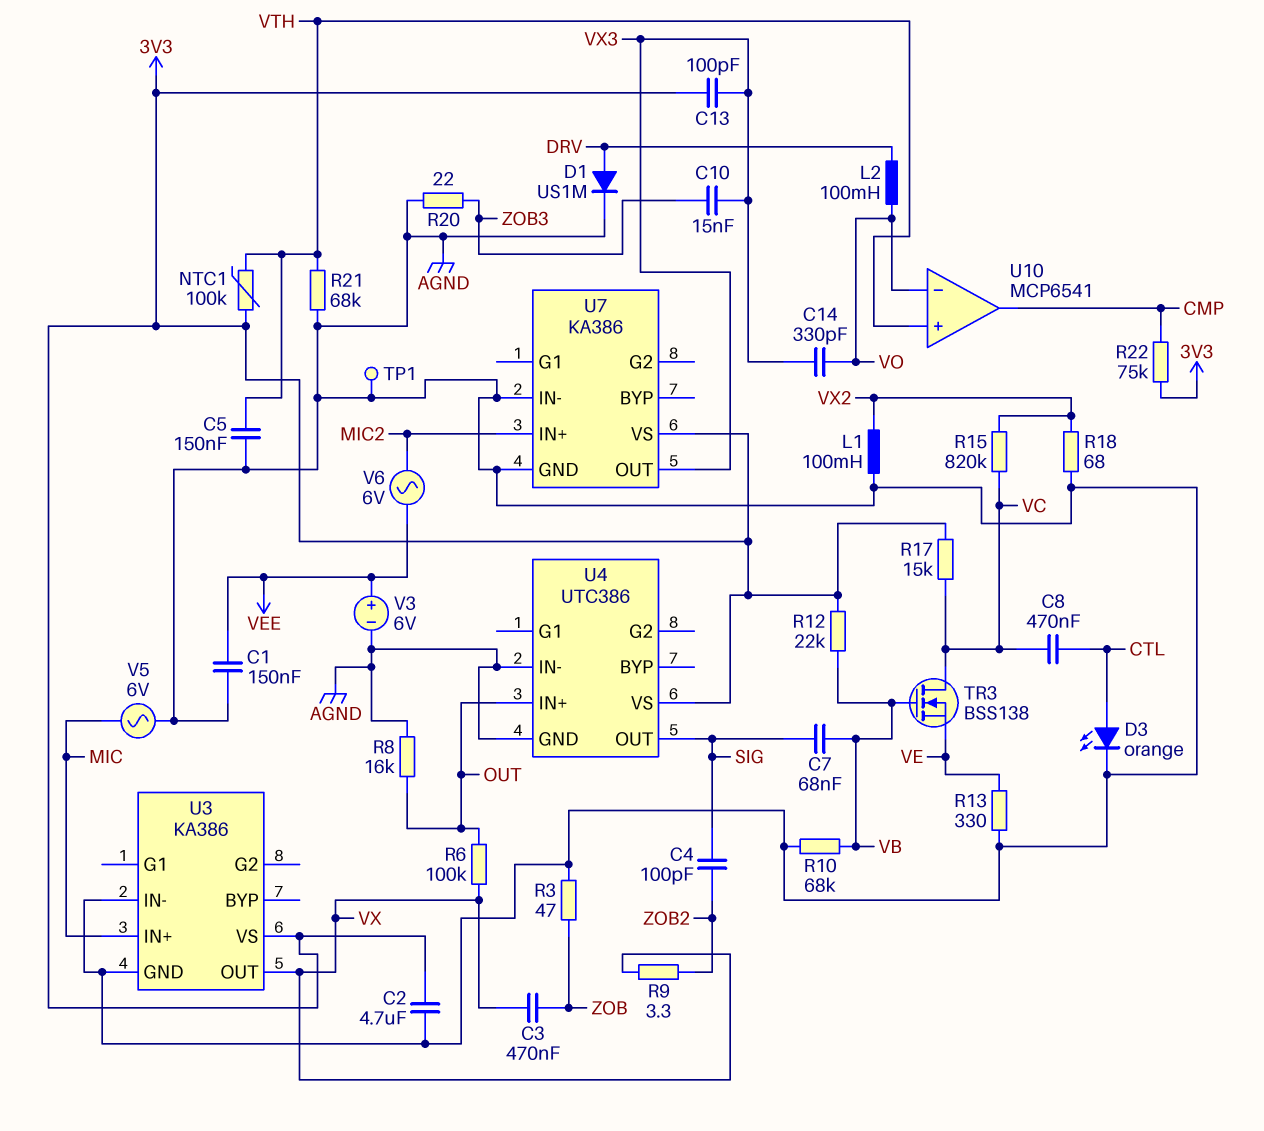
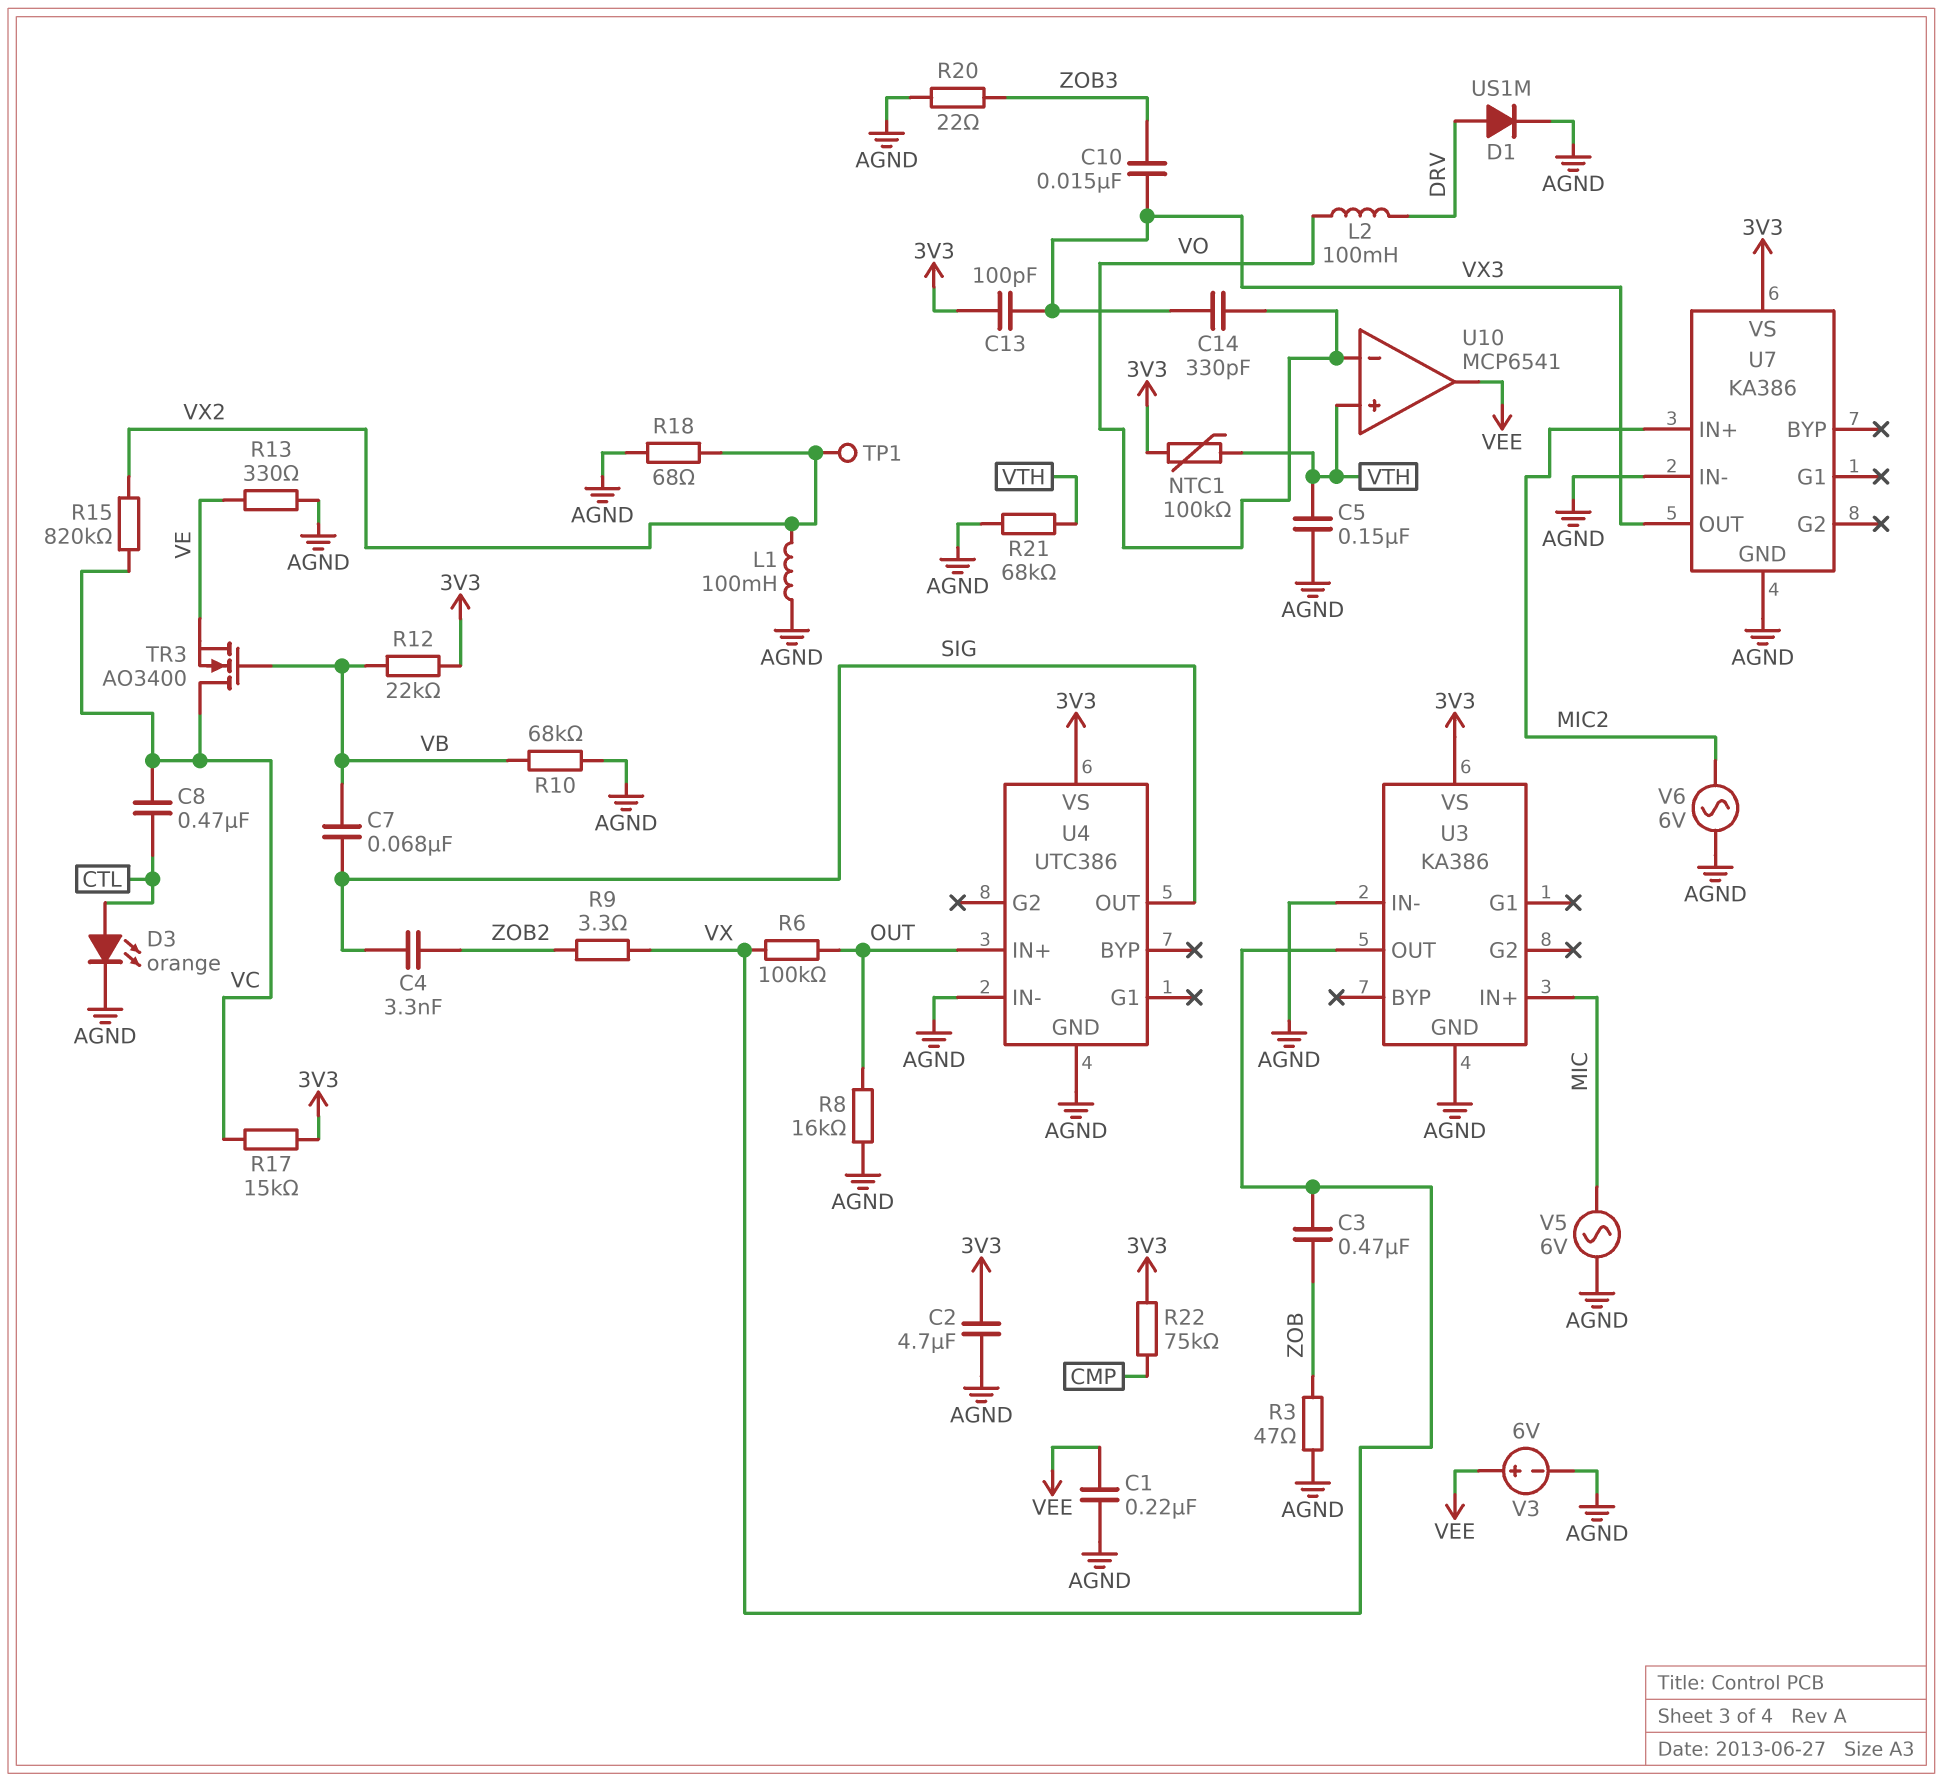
C1: 150nF (AGND, VEE) -> 220nF (AGND, VEE)
C4: 100pF (SIG, ZOB2) -> 3.3nF (SIG, ZOB2)
TP1: test point (AGND) -> test point (VX2)
TR3: NMOS BSS138 (G VB, D VC, S VE) -> NMOS AO3400 (G VB, D VC, S VE)
U10 pin out: CMP -> VEE
V6: AC 6V (MIC2, VEE) -> AC 6V (AGND, MIC2)

